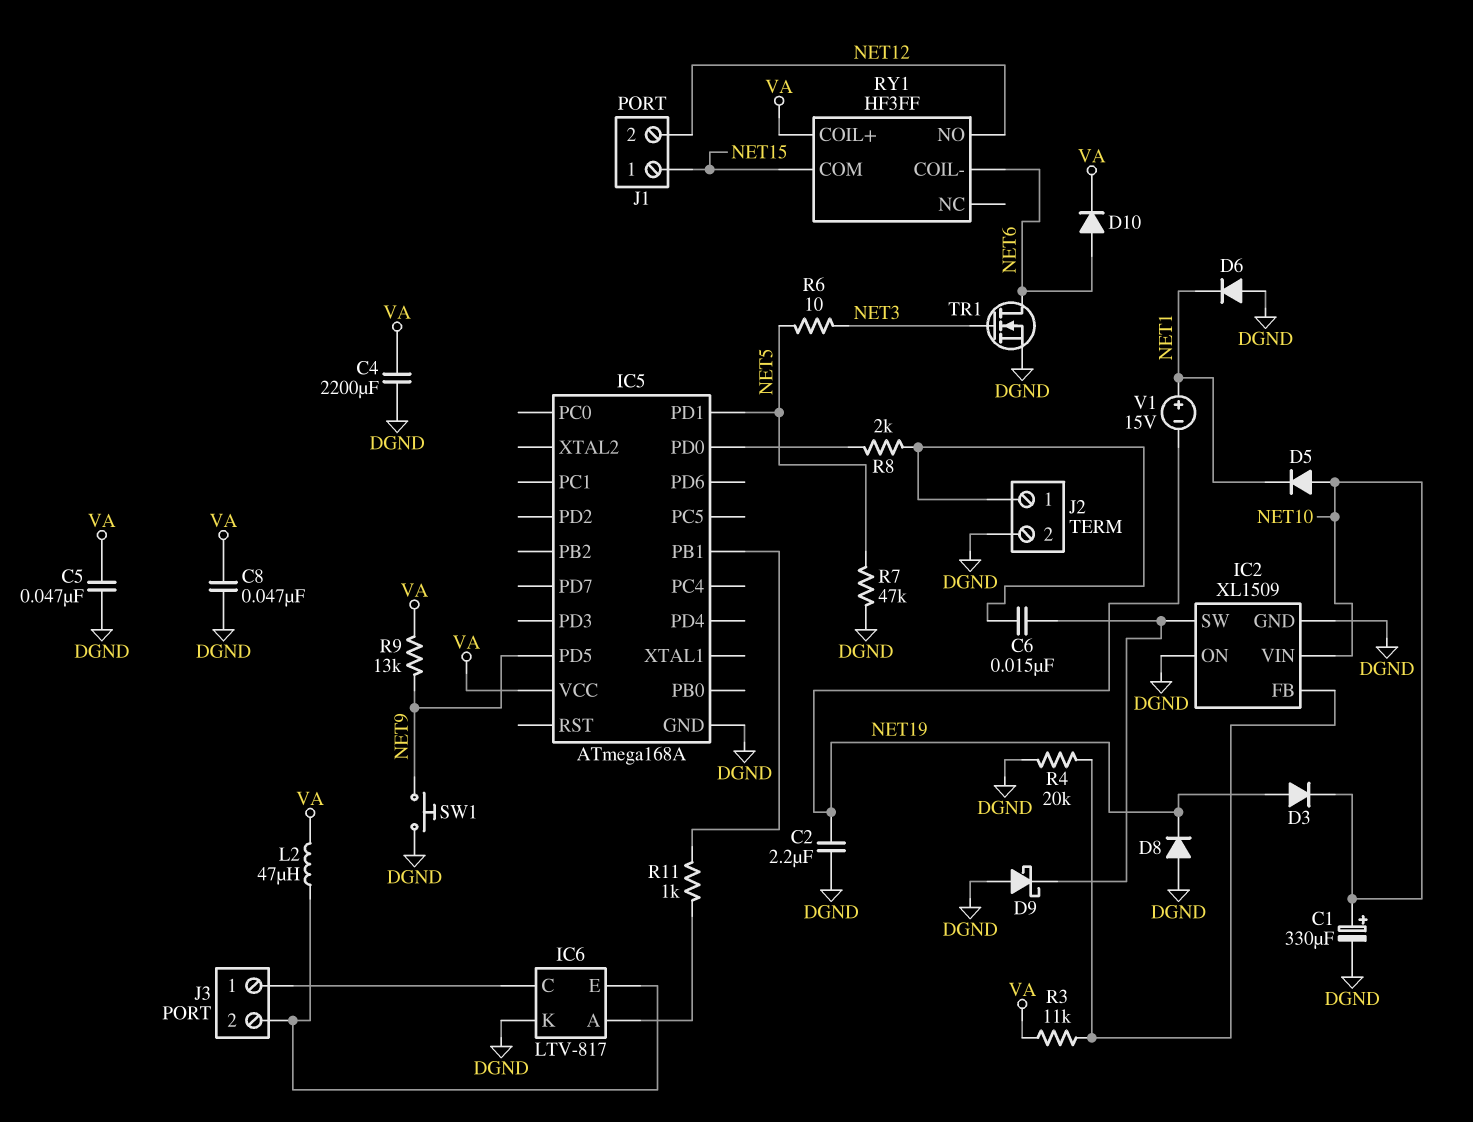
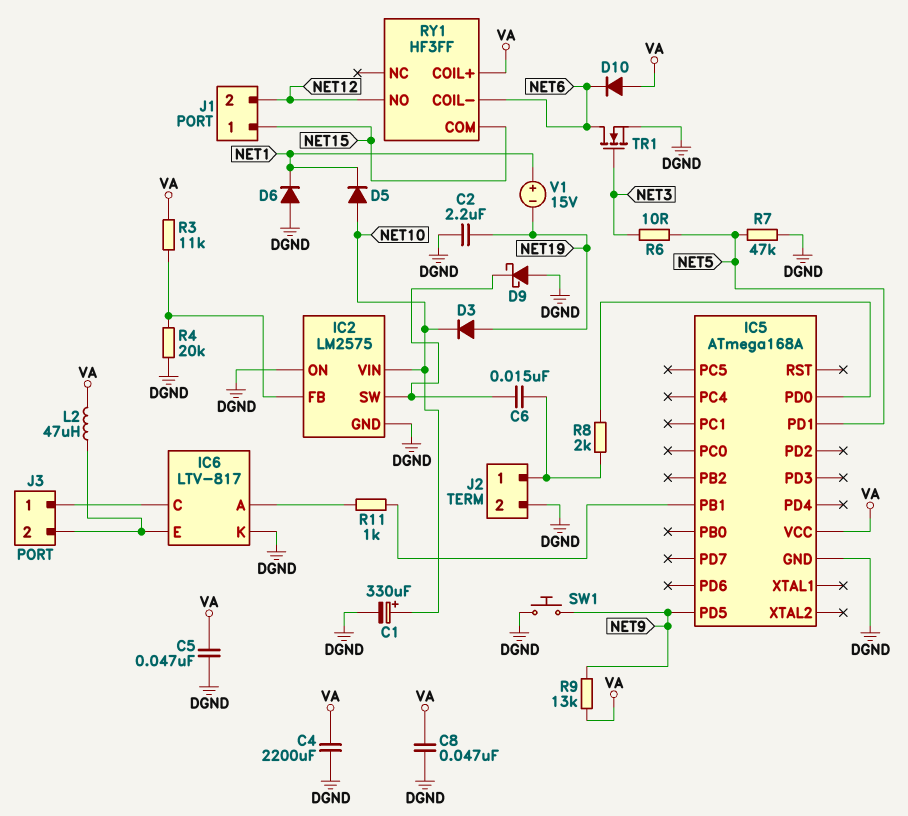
D8: diode (A DGND, K NET19) -> none
D10: diode (A NET6, K VA) -> diode (A VA, K NET6)
IC2: XL1509 -> LM2575

